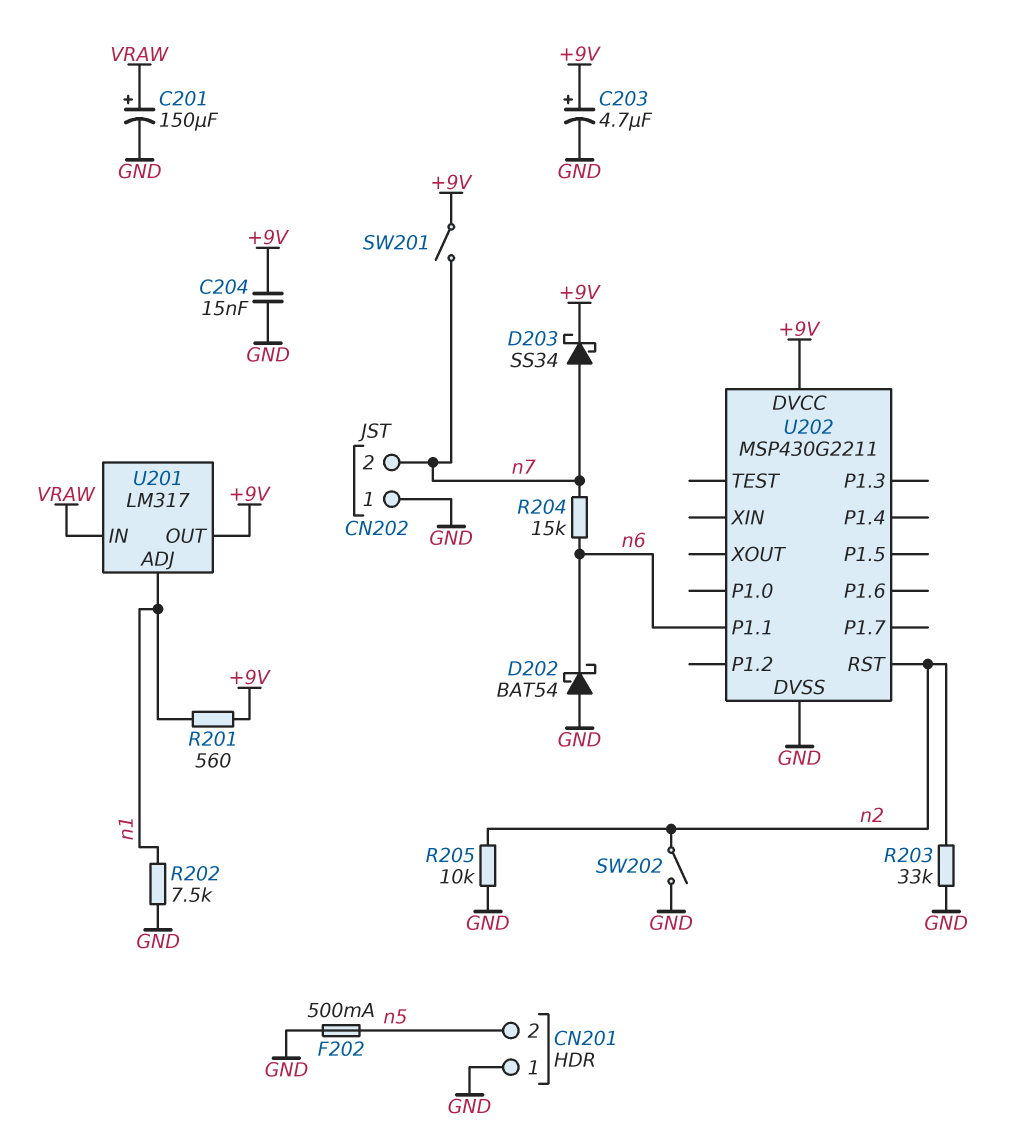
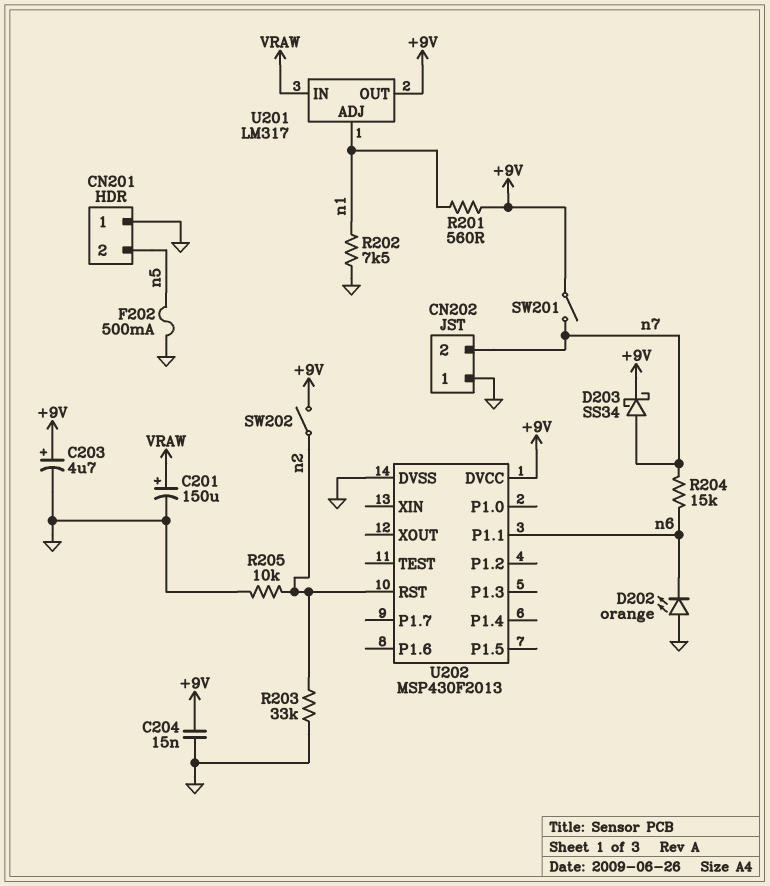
D202: schottky BAT54 (A GND, K n6) -> LED orange (A GND, K n6)
SW202: switch (GND, n2) -> switch (+9V, n2)
U202: MSP430G2211 -> MSP430F2013

